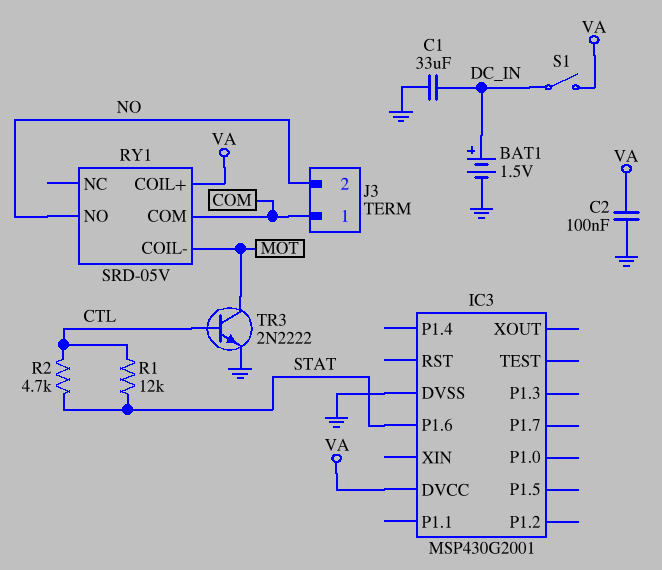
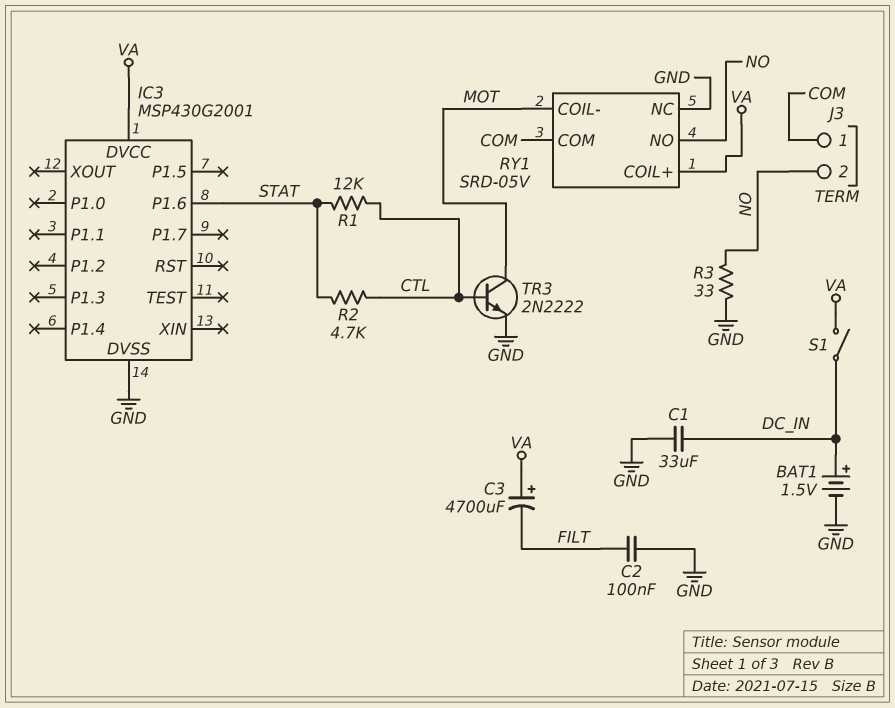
C2: 100nF (GND, VA) -> 100nF (FILT, GND)
C3: none -> 4700uF (plus VA, minus FILT)
R3: none -> 33 (GND, NO)
RY1 pin NC: none -> GND

